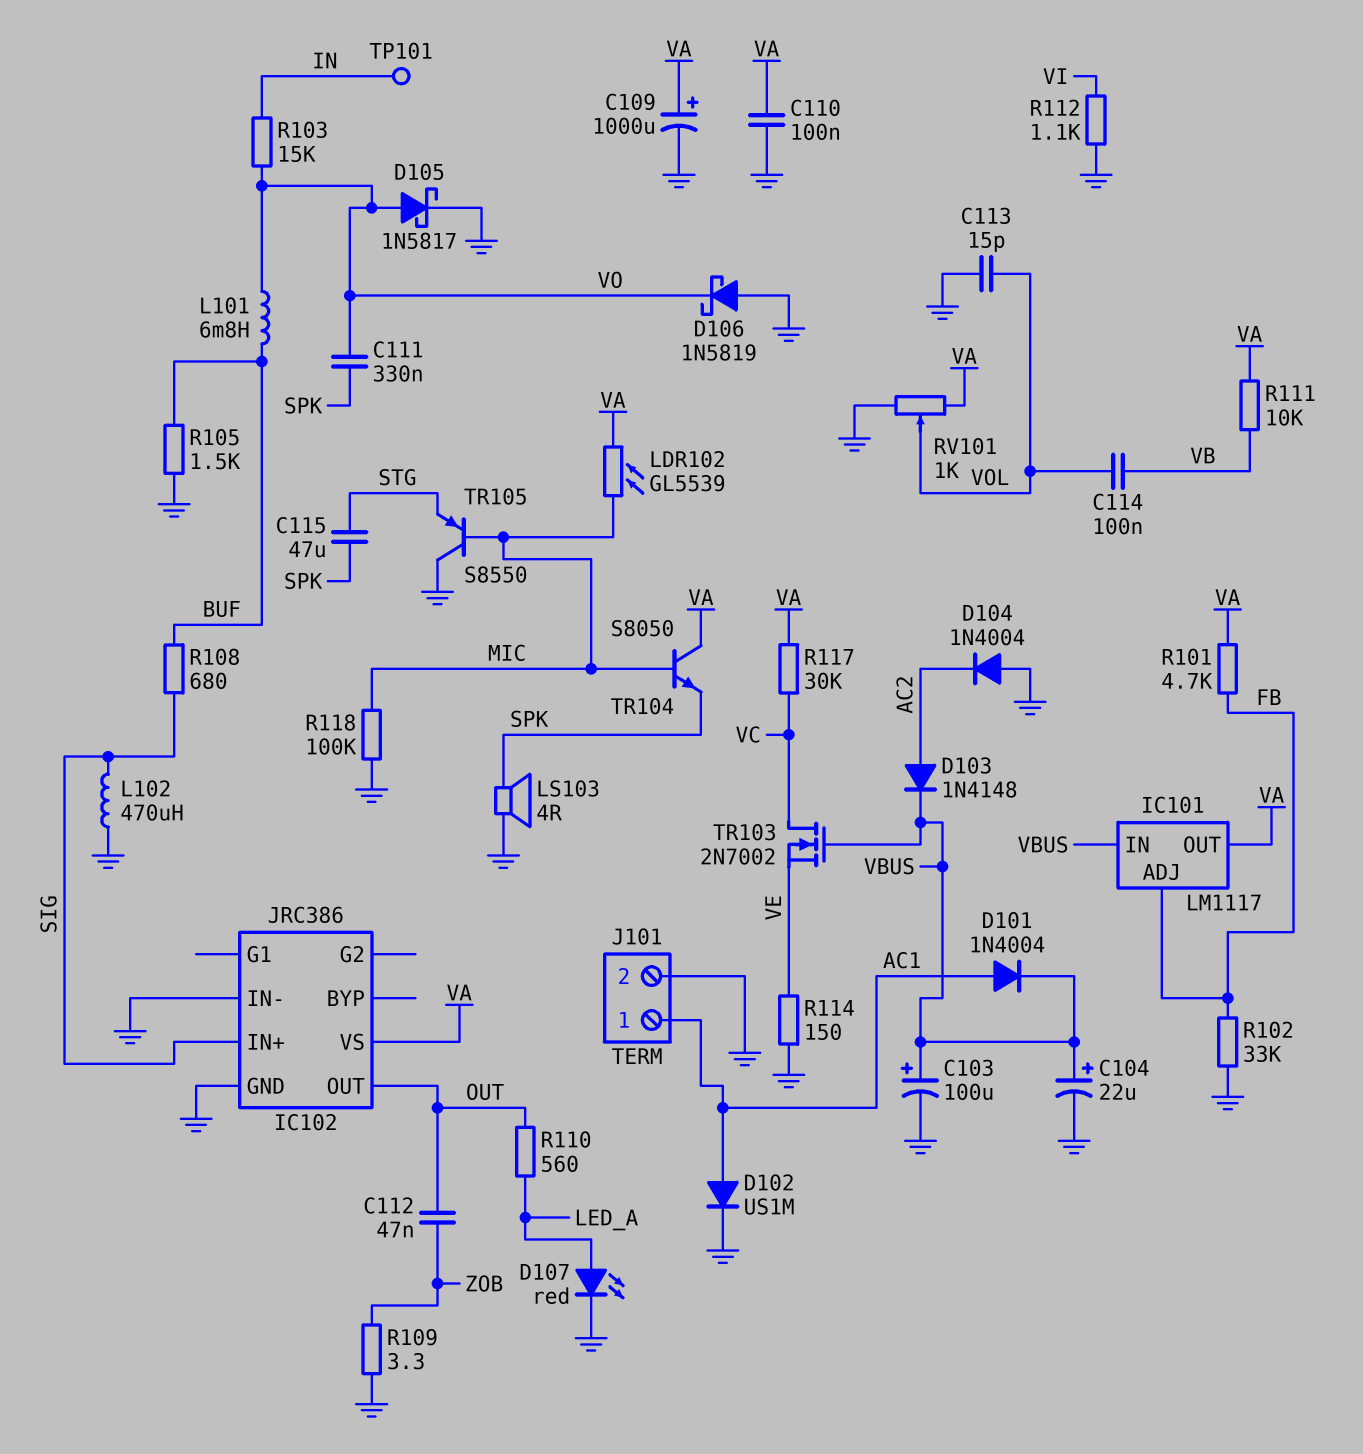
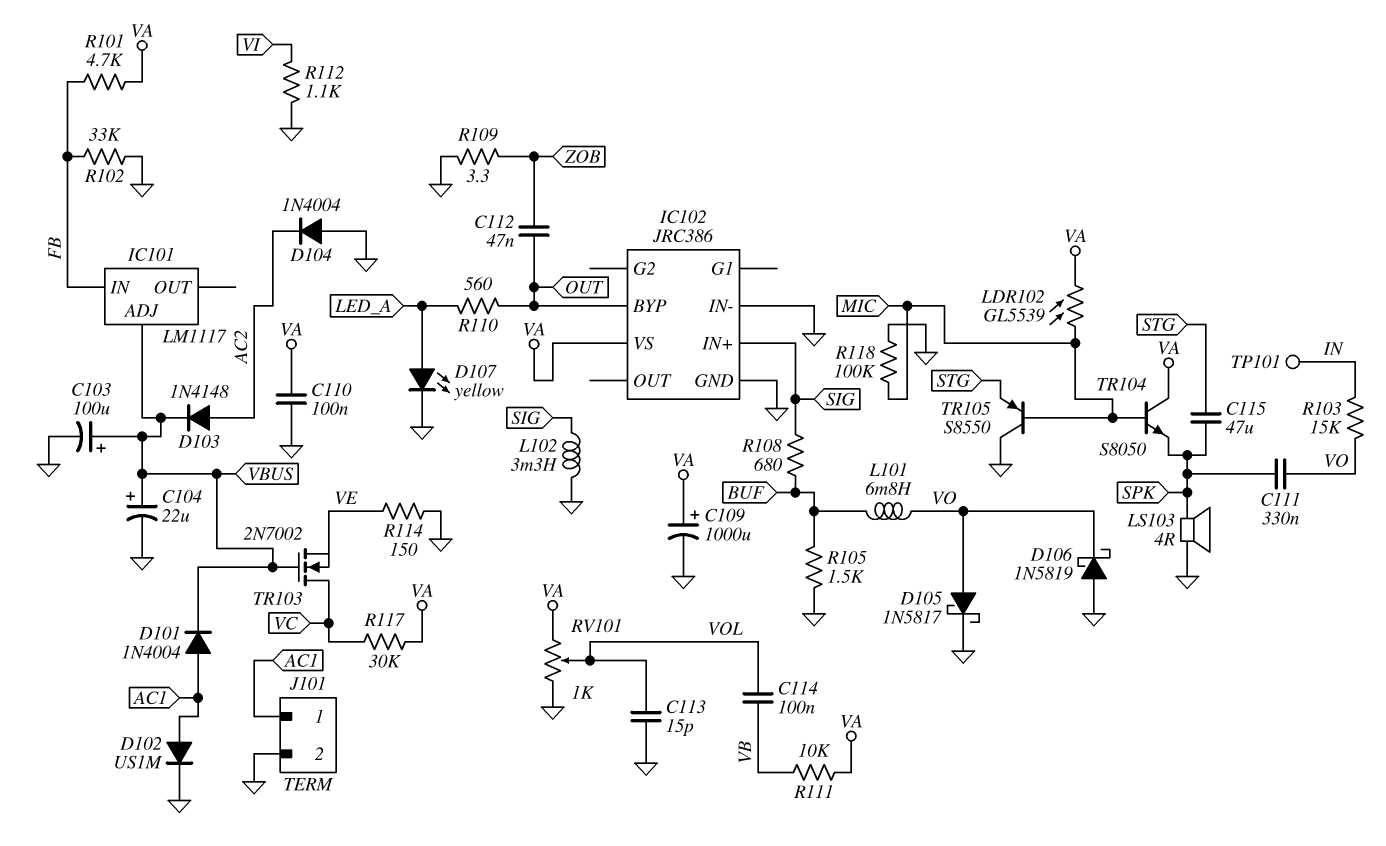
D107: LED red (A LED_A, K GND) -> LED yellow (A LED_A, K GND)
IC101 pin ADJ: FB -> VBUS
IC101 pin IN: VBUS -> FB
IC101 pin OUT: VA -> none
IC102 pin BYP: none -> OUT
IC102 pin OUT: OUT -> none
L102: 470uH (GND, SIG) -> 3.3mH (GND, SIG)

